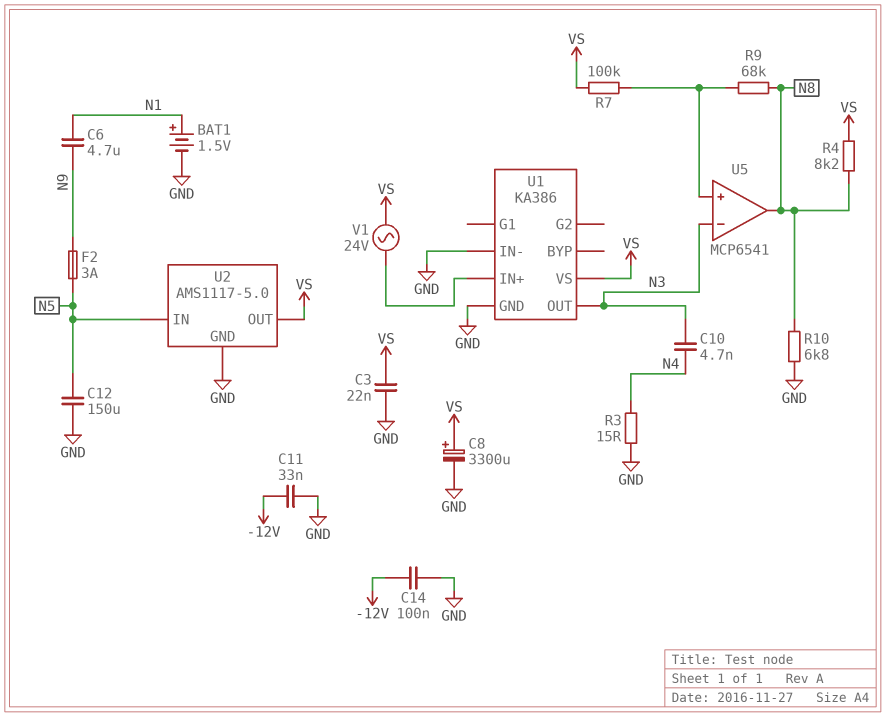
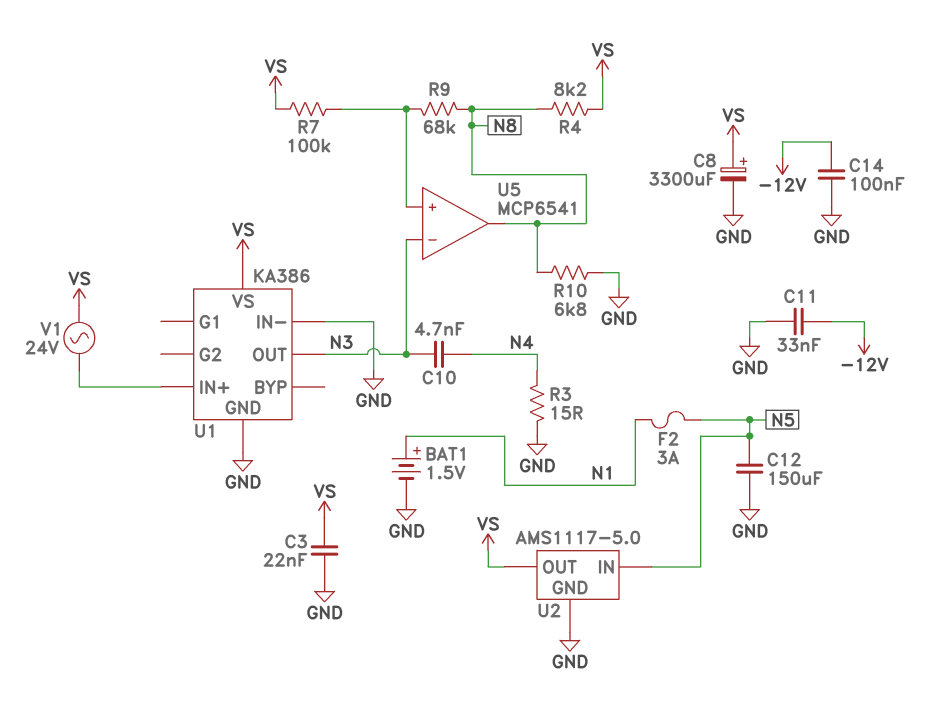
C6: 4.7uF (N1, N9) -> none
F2: 3A (N5, N9) -> 3A (N1, N5)

